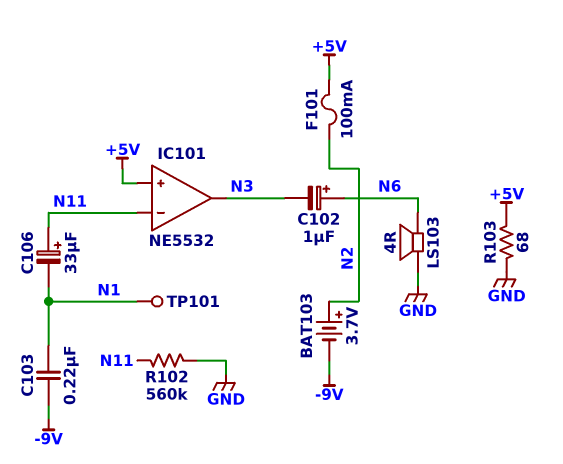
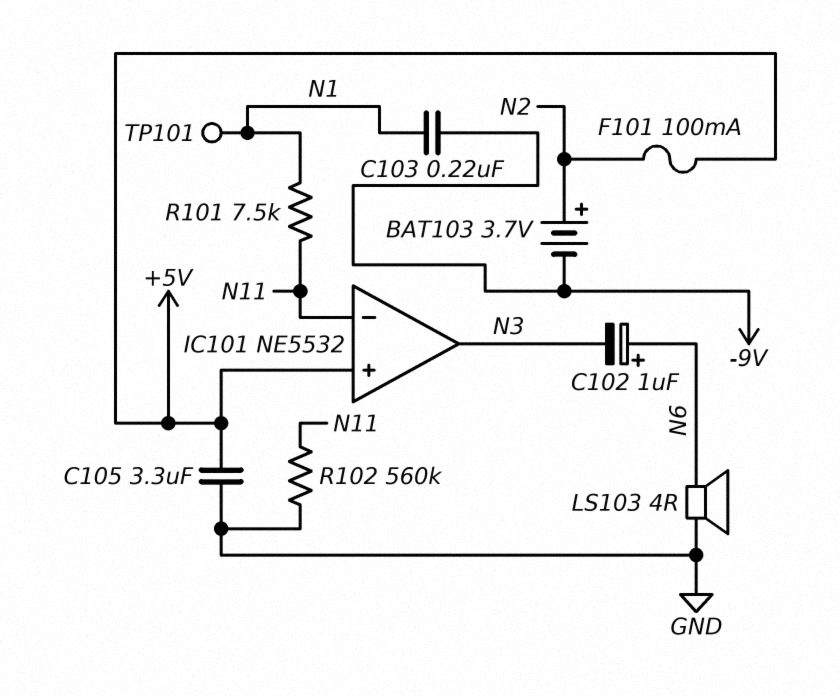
C105: none -> 3.3uF (+5V, GND)
C106: 33uF (plus N11, minus N1) -> none
R101: none -> 7.5k (N1, N11)
R103: 68 (+5V, GND) -> none

